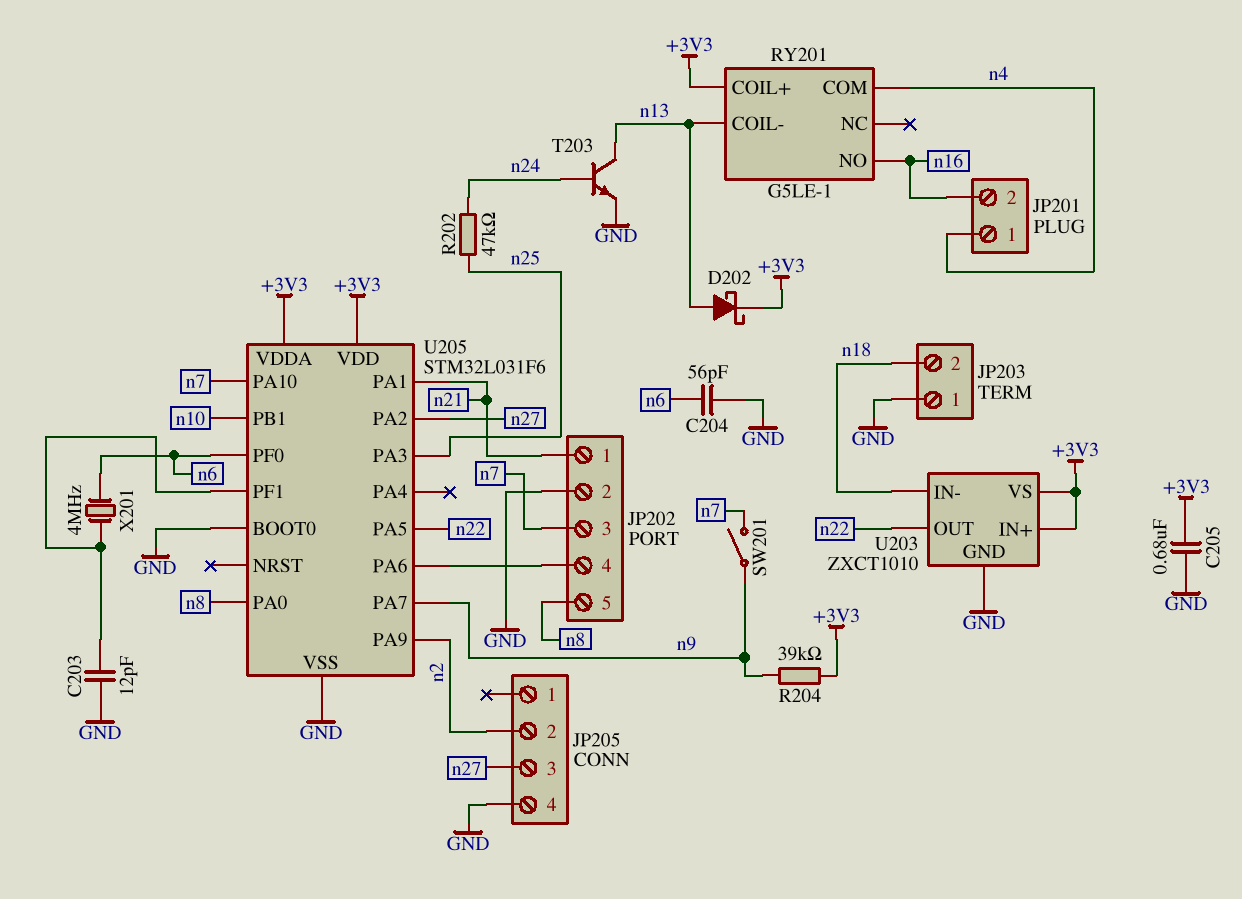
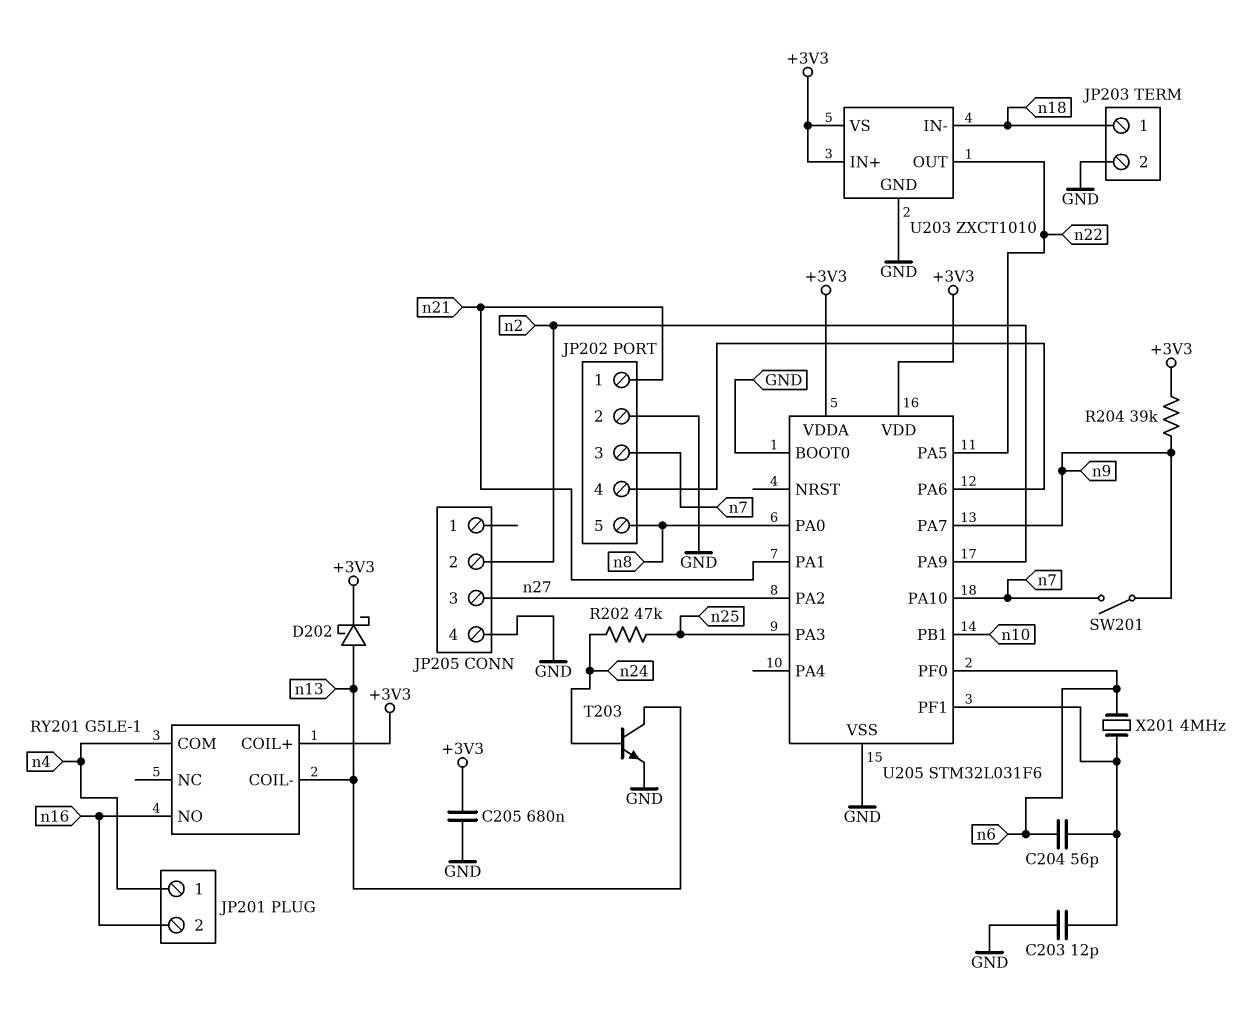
C204: 56pF (GND, n6) -> 56pF (U205/PF1, n6)
JP203 pin 1: GND -> n18
JP203 pin 2: n18 -> GND

